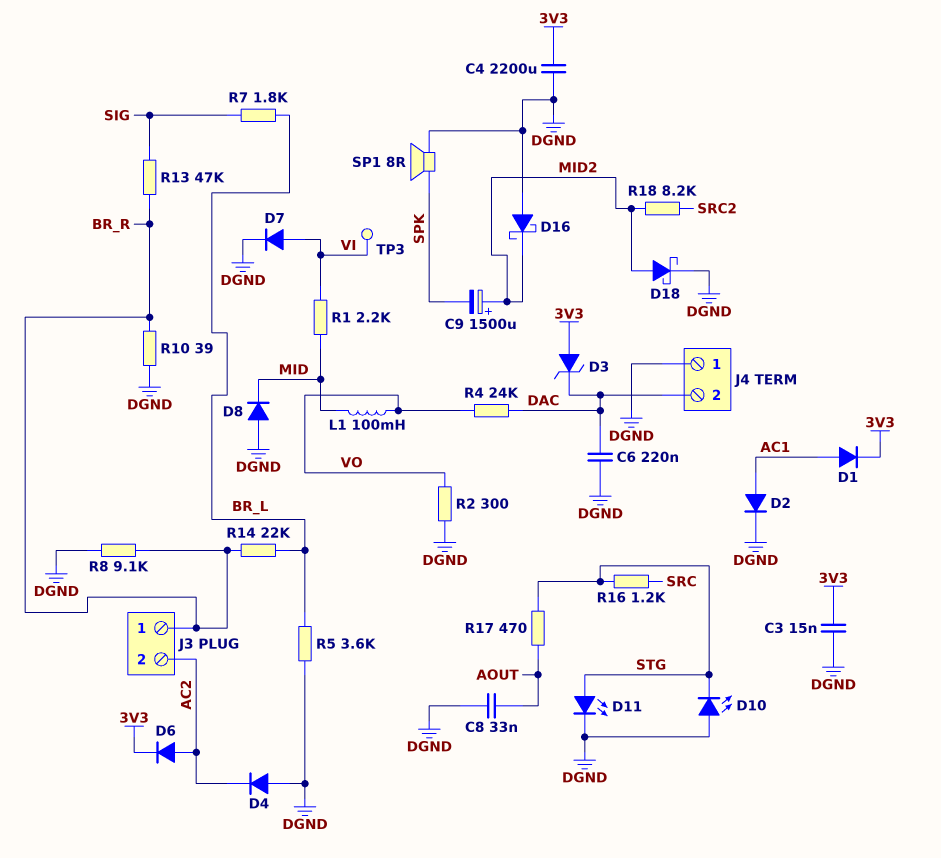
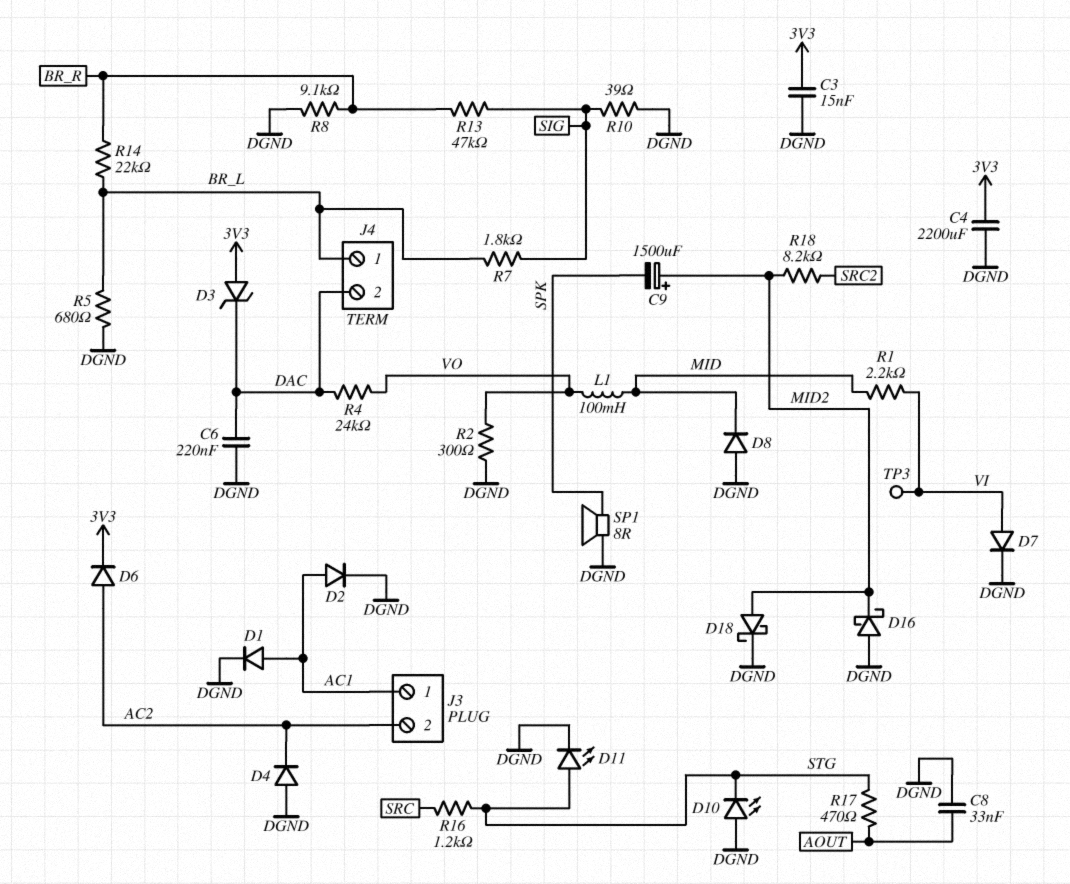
D1: diode (A AC1, K 3V3) -> diode (A AC1, K DGND)
J3 pin 1: BR_R -> AC1
J4 pin 1: DGND -> BR_L
R5: 3.6k (BR_L, DGND) -> 680 (BR_L, DGND)
R10: 39 (BR_R, DGND) -> 39 (DGND, SIG)

